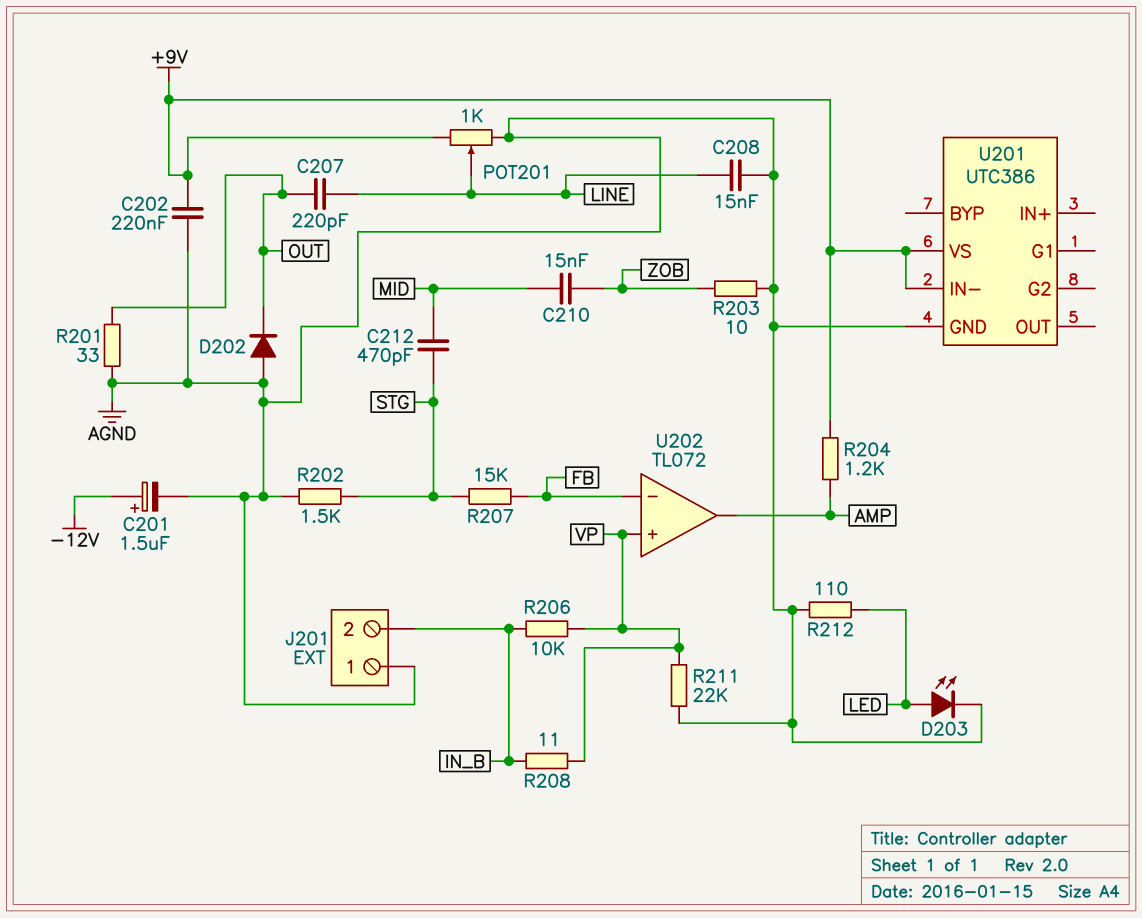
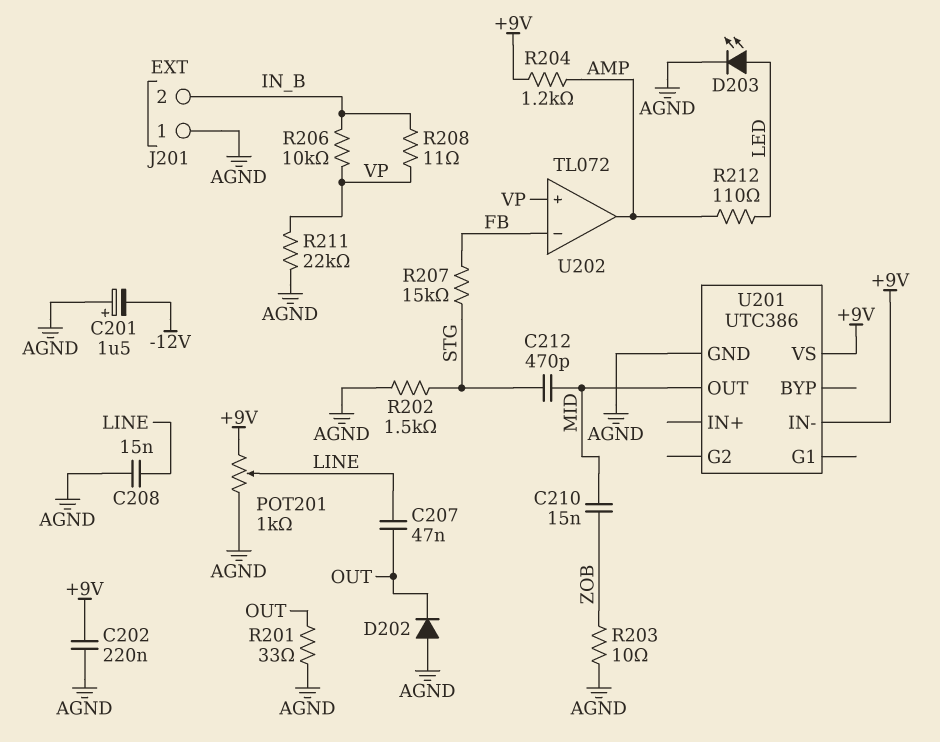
C201: 1.5uF (plus -12V, minus AGND) -> 1.5uF (plus AGND, minus -12V)
C207: 220pF (LINE, OUT) -> 47nF (LINE, OUT)
R212: 110 (AGND, LED) -> 110 (AMP, LED)
U201 pin OUT: none -> MID

